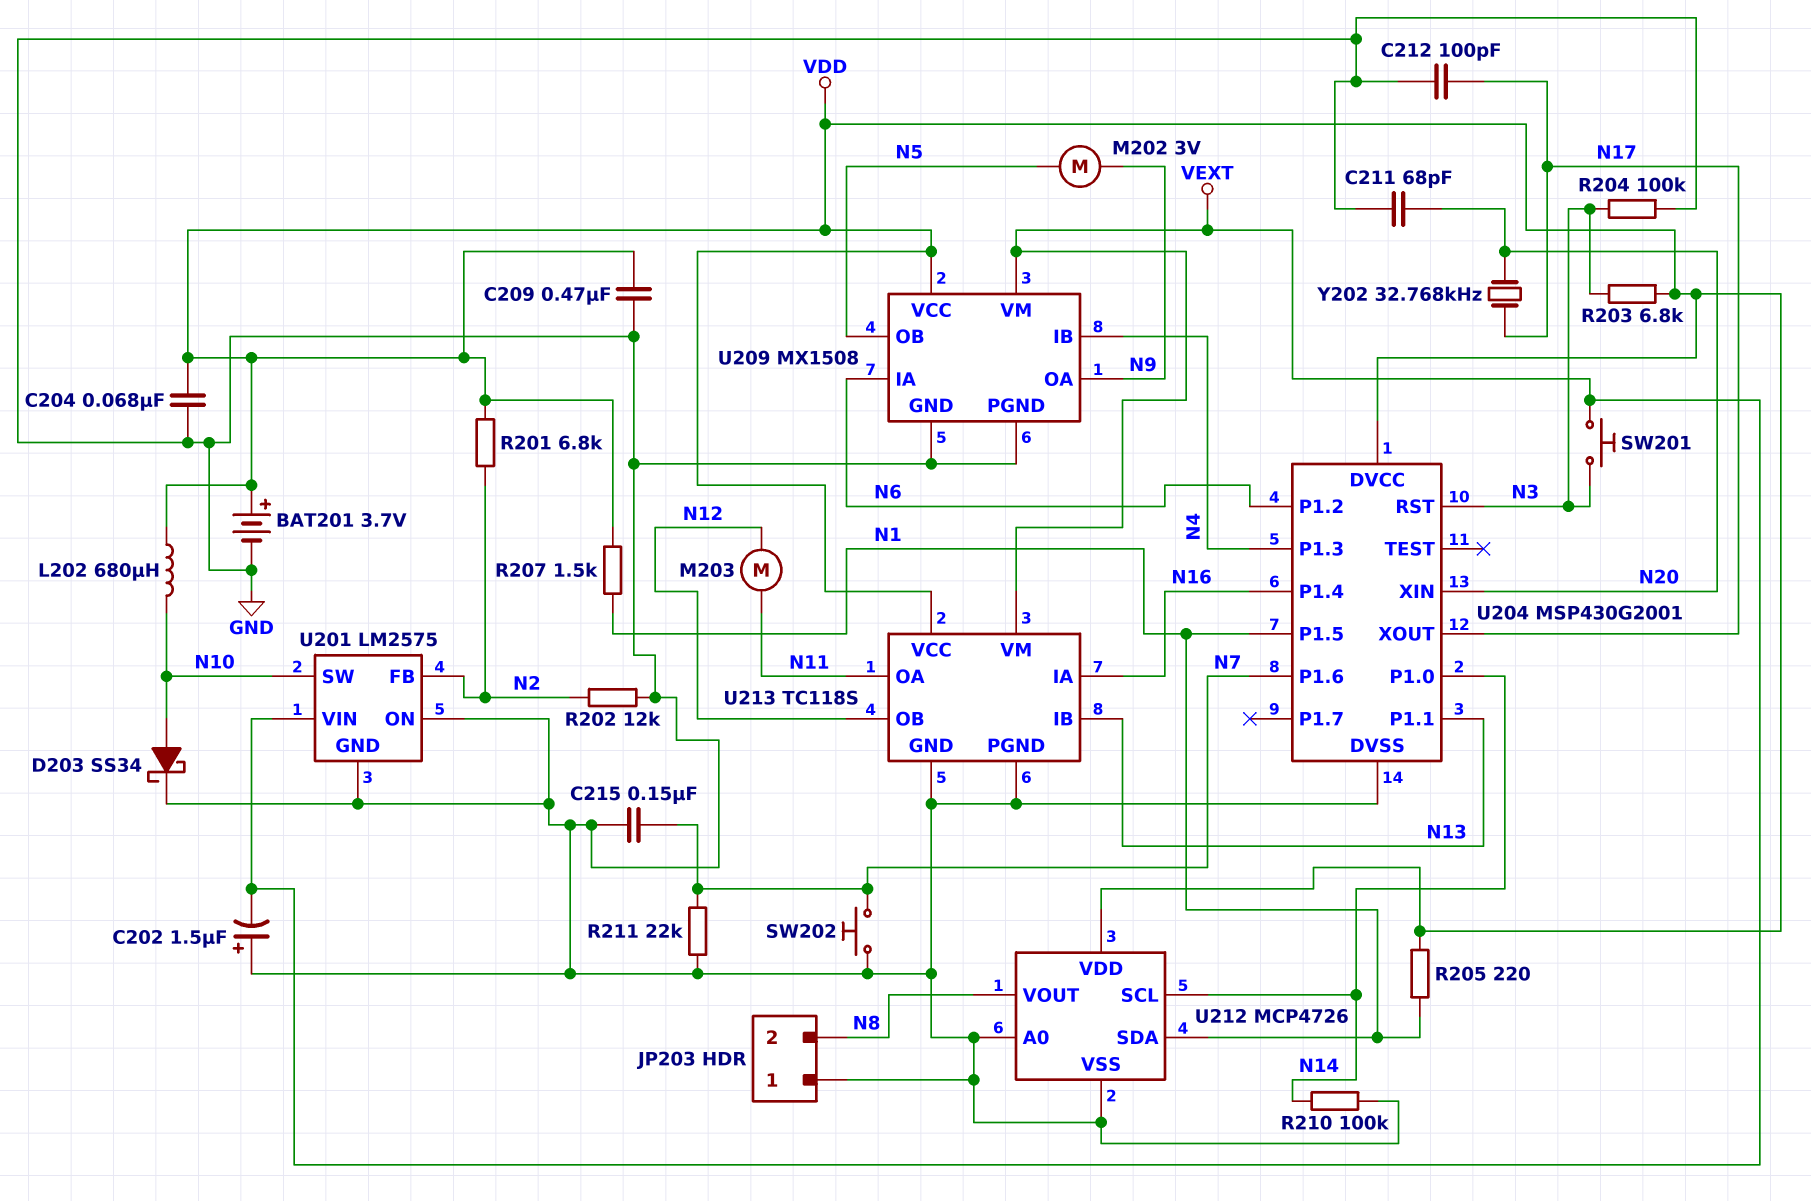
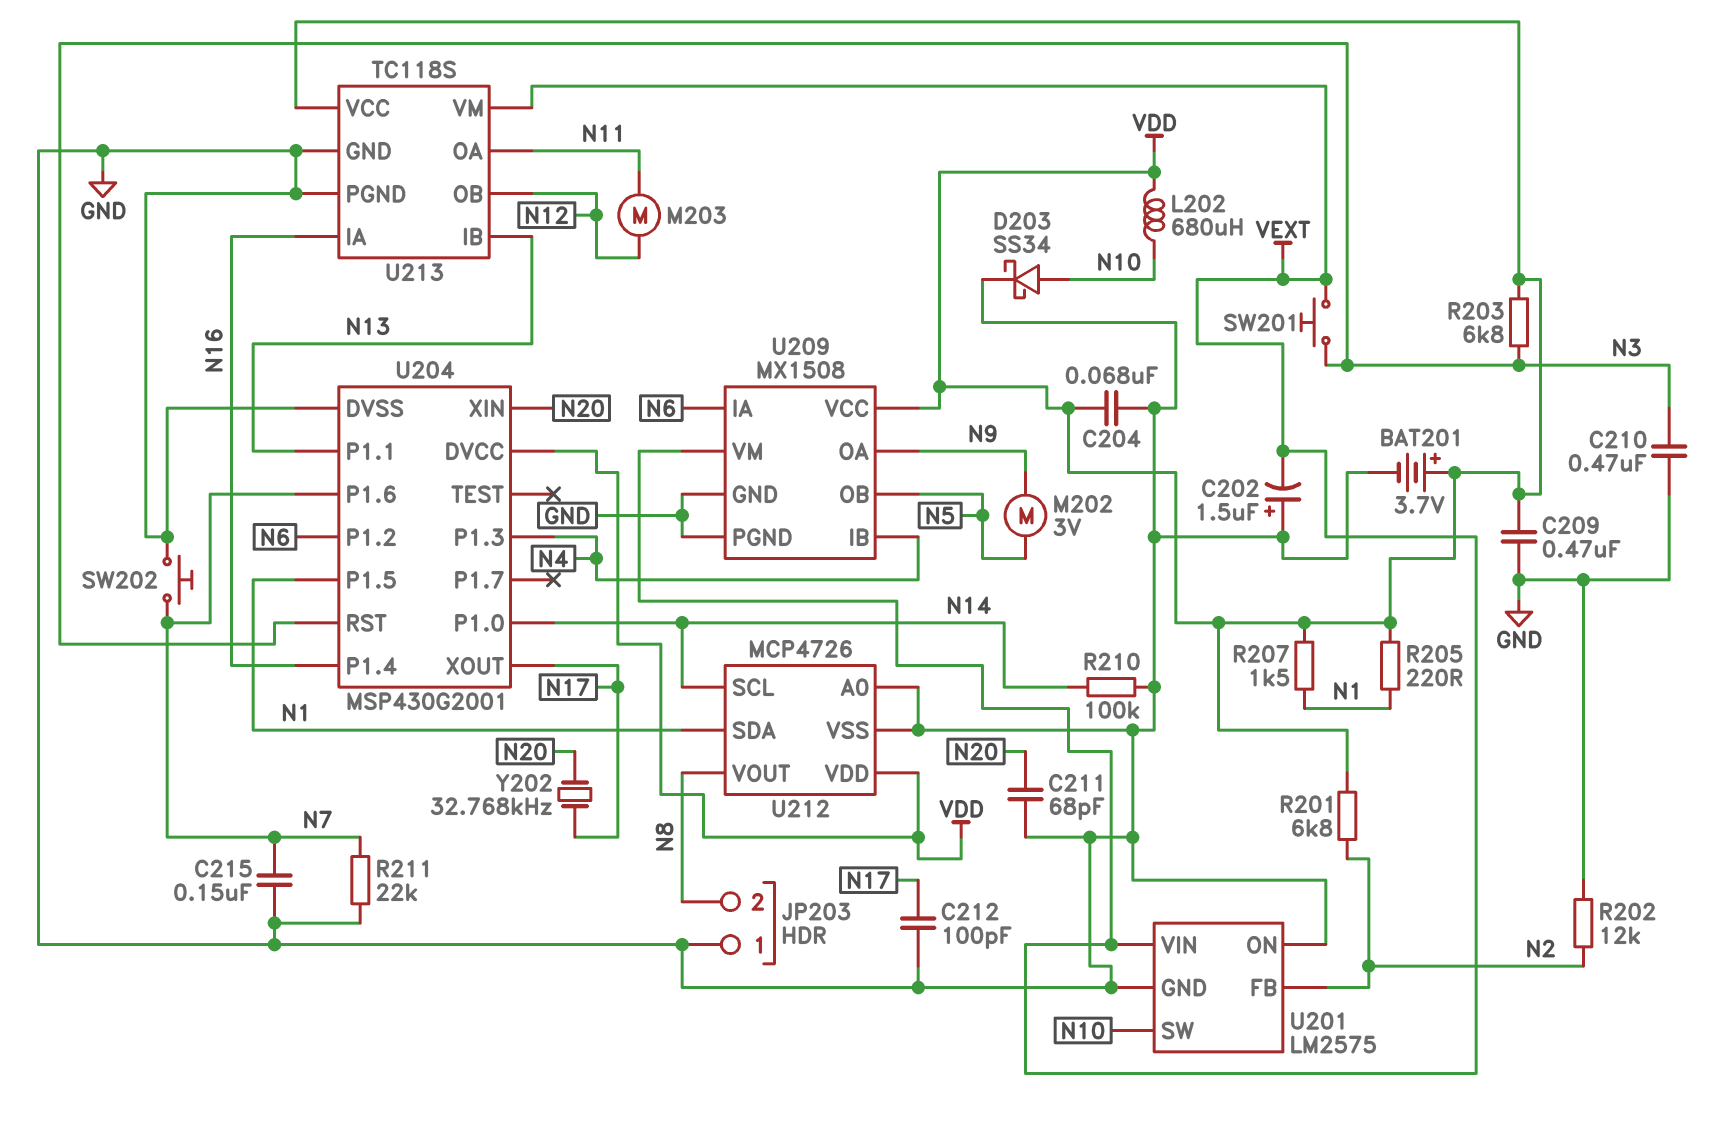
C210: none -> 470nF (GND, N3)
R204: 100k (GND, N3) -> none

